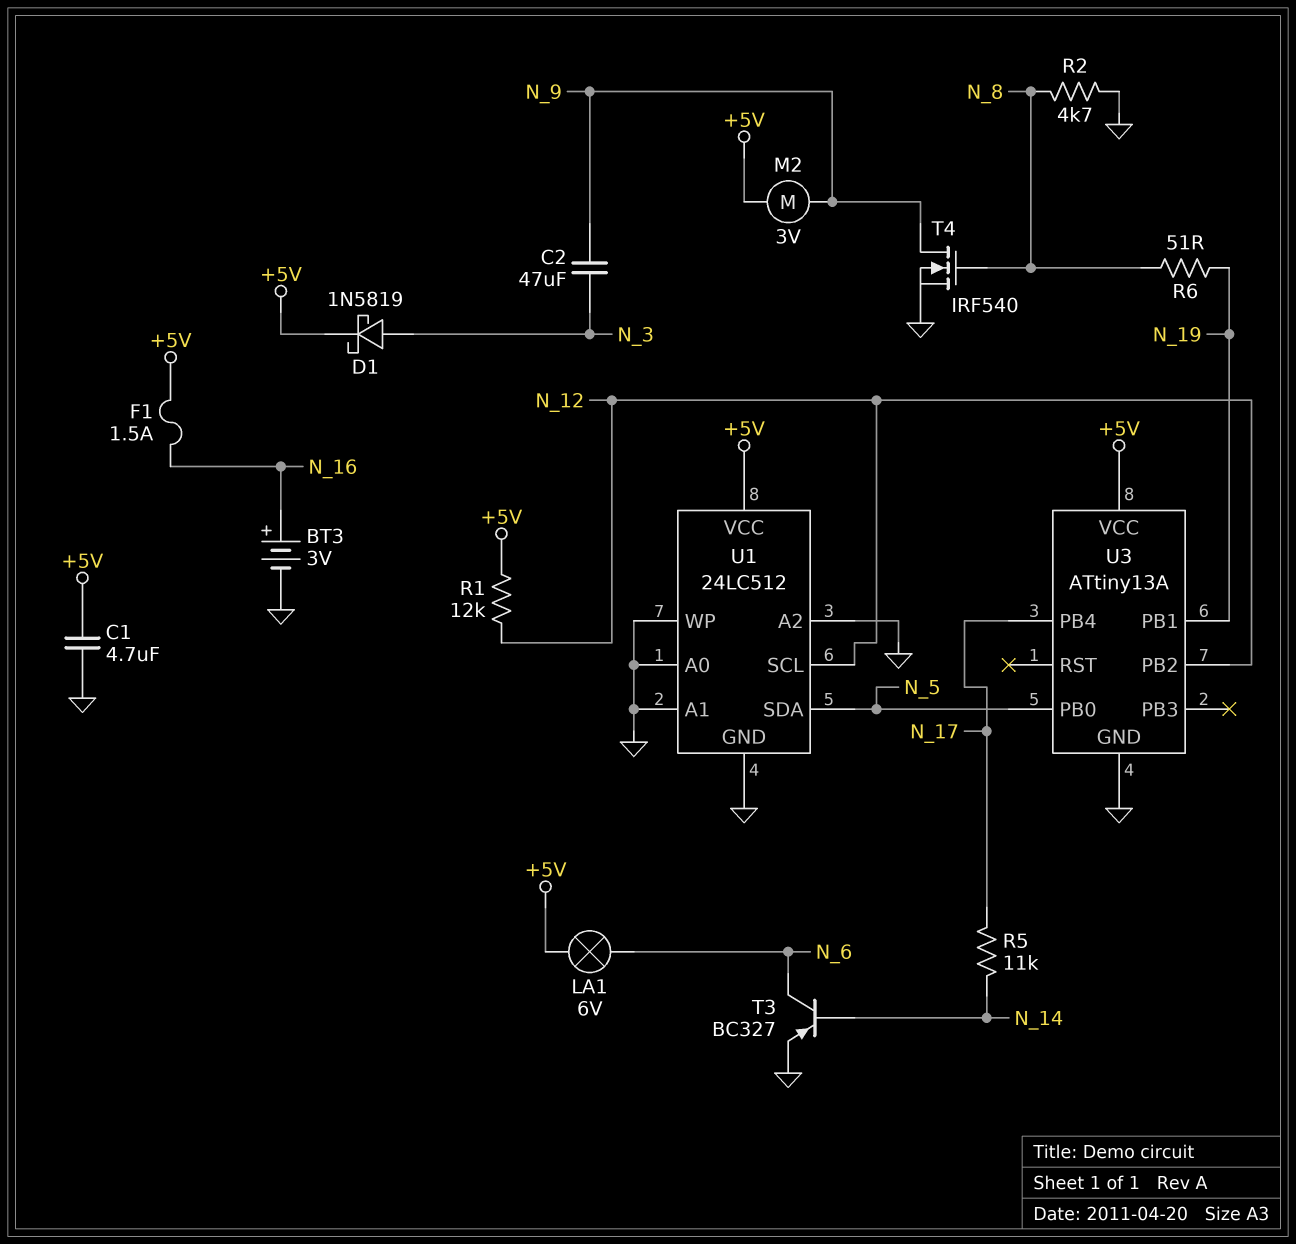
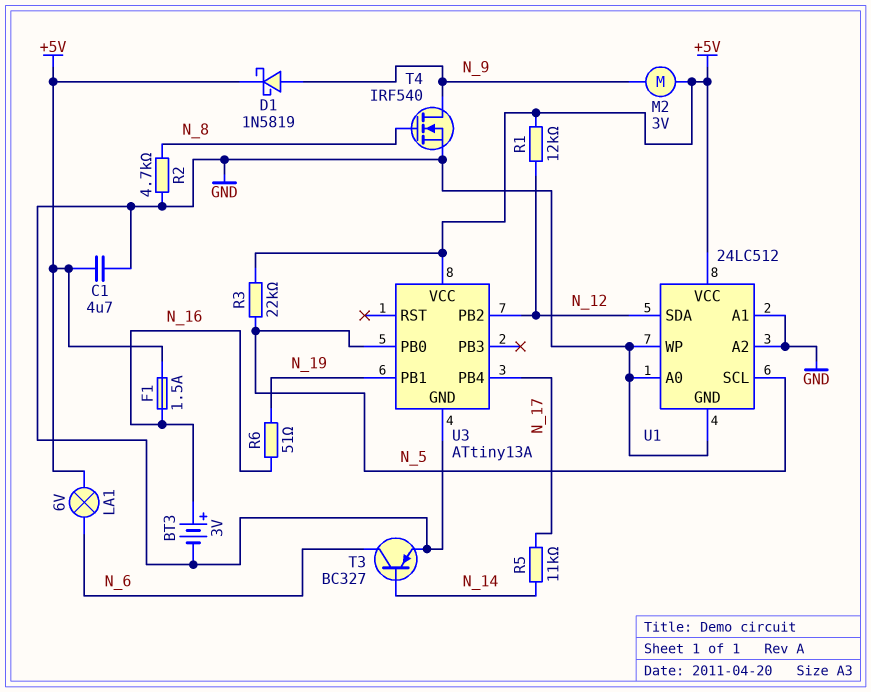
C2: 47uF (N_3, N_9) -> none
D1: schottky 1N5819 (A N_3, K +5V) -> schottky 1N5819 (A N_9, K +5V)
R3: none -> 22k (+5V, N_5)
R6: 51 (N_8, N_19) -> 51 (N_16, N_19)
U1 pin SCL: N_12 -> N_5
U1 pin SDA: N_5 -> N_12

